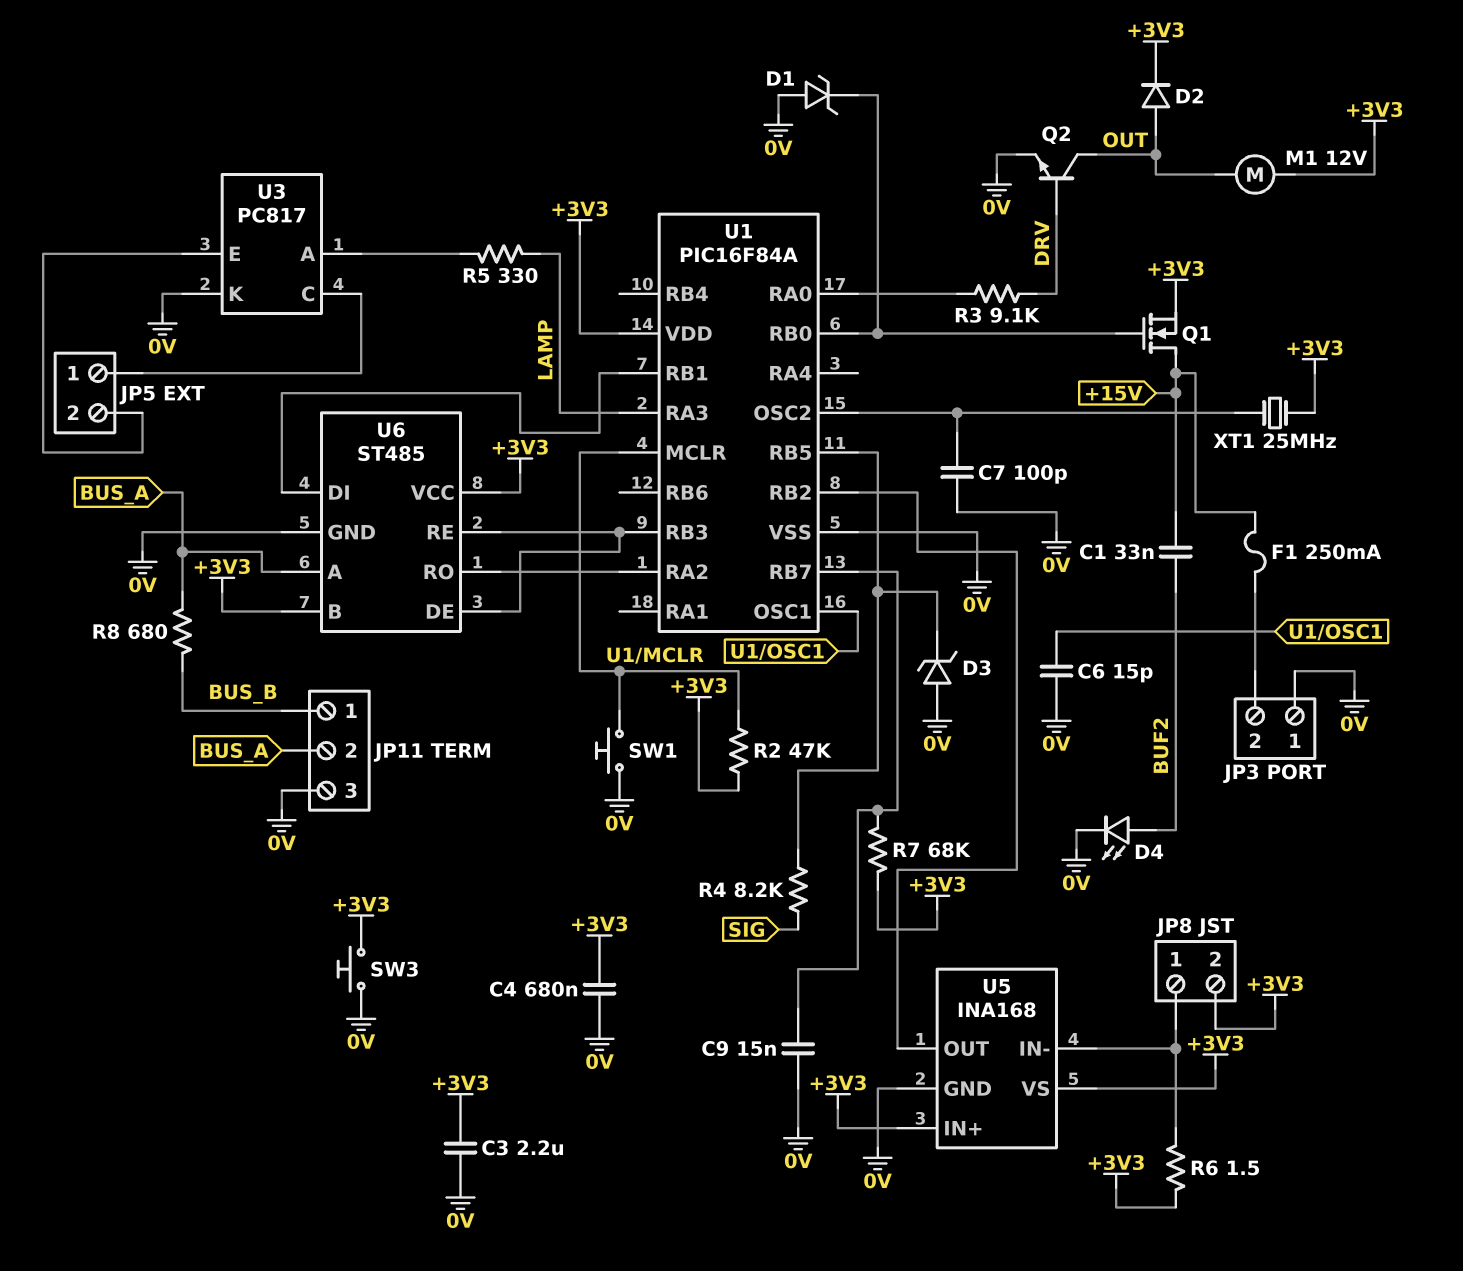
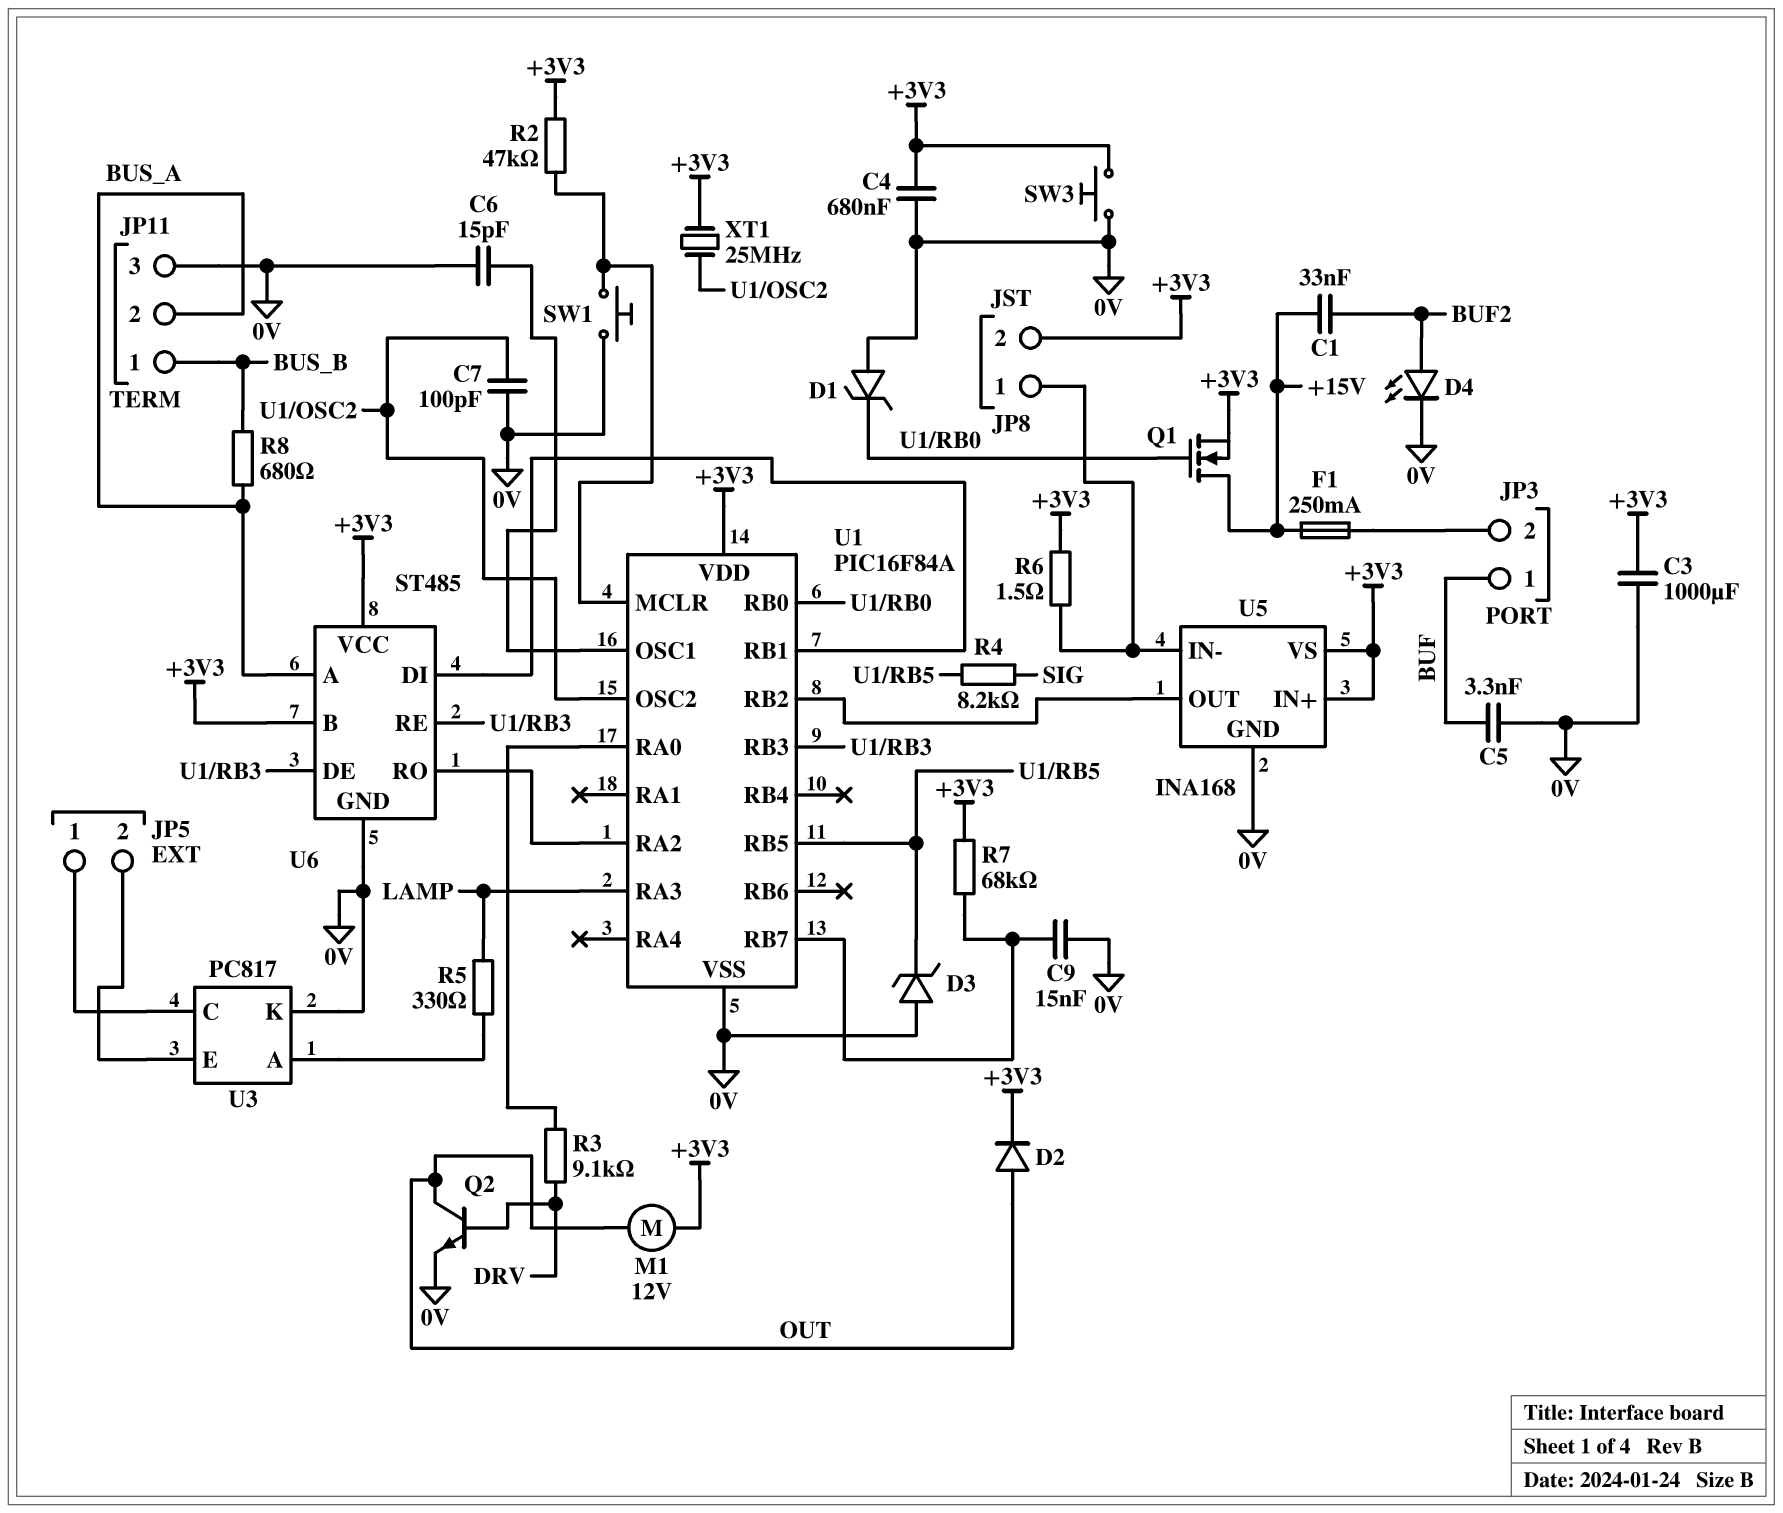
C3: 2.2uF (+3V3, 0V) -> 1000uF (+3V3, 0V)
C5: none -> 3.3nF (0V, BUF)
JP3 pin 1: 0V -> BUF

